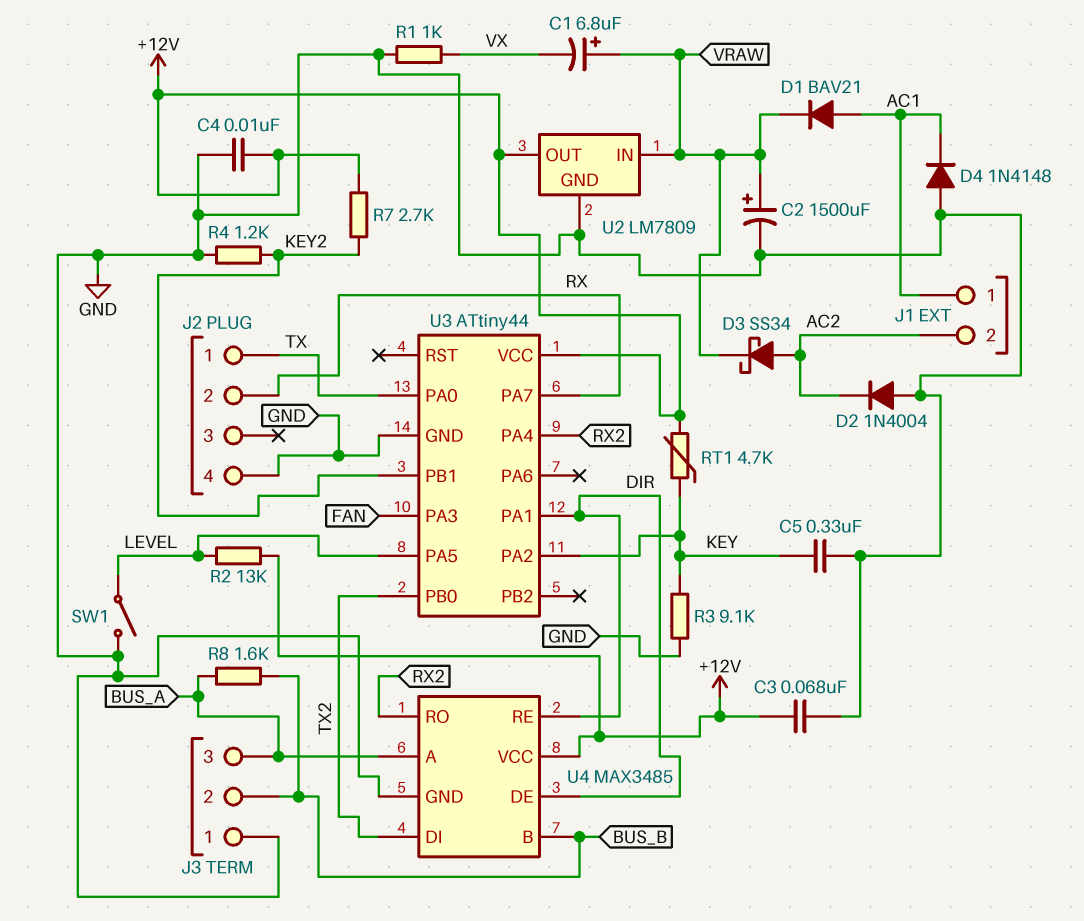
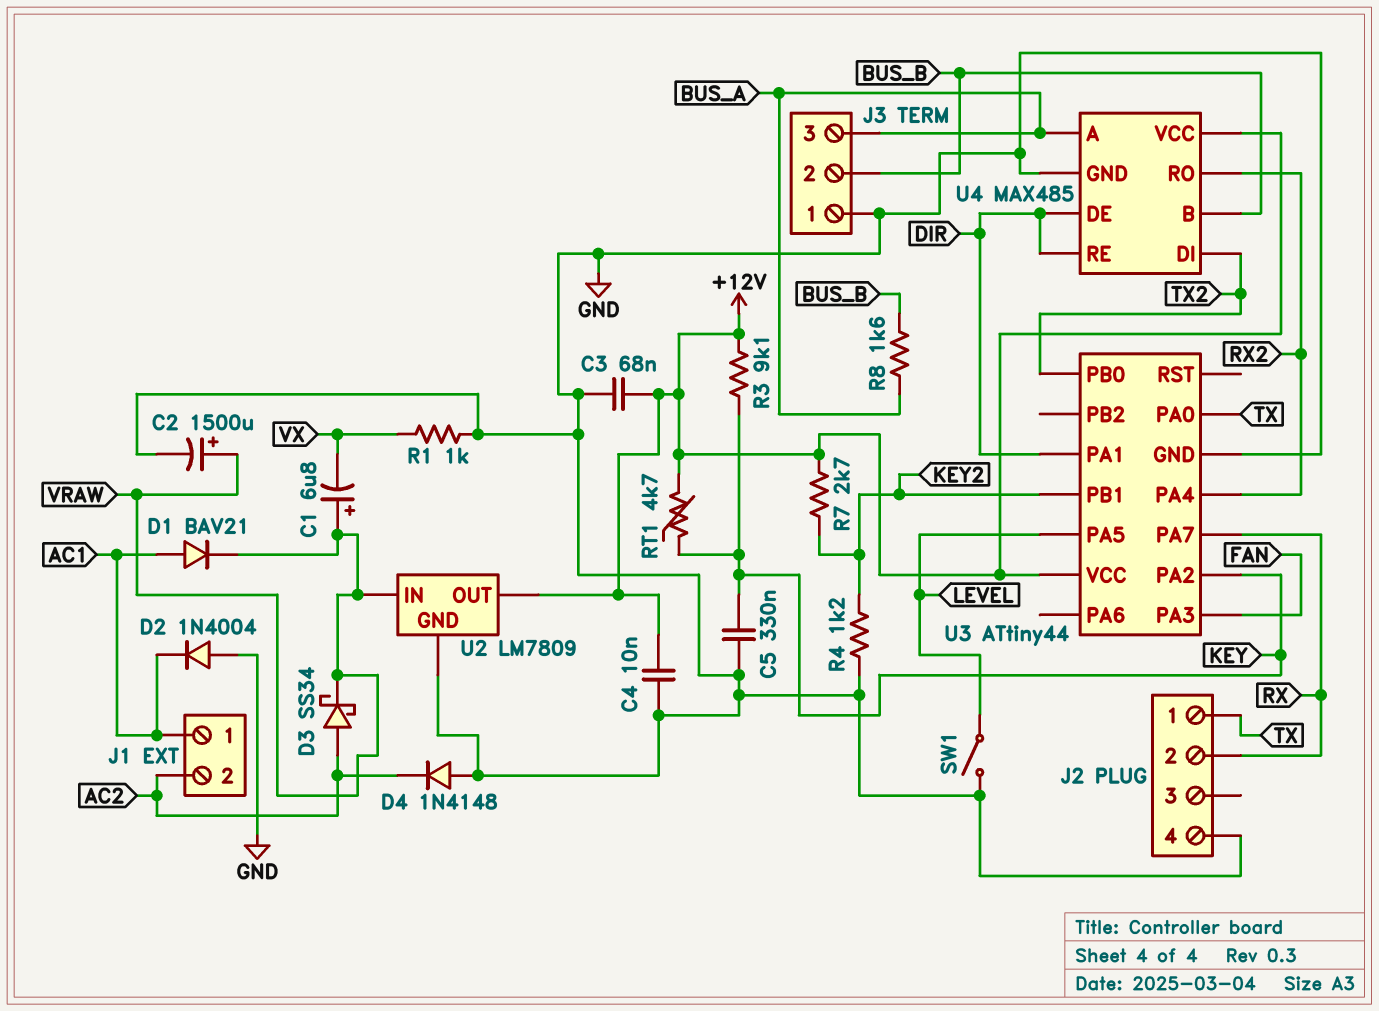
D2: diode 1N4004 (A GND, K AC2) -> diode 1N4004 (A GND, K AC1)
D4: diode 1N4148 (A GND, K AC1) -> diode 1N4148 (A GND, K AC2)
R2: 13k (+12V, LEVEL) -> none
R3: 9.1k (GND, KEY) -> 9.1k (+12V, KEY)
U4: MAX3485 -> MAX485

